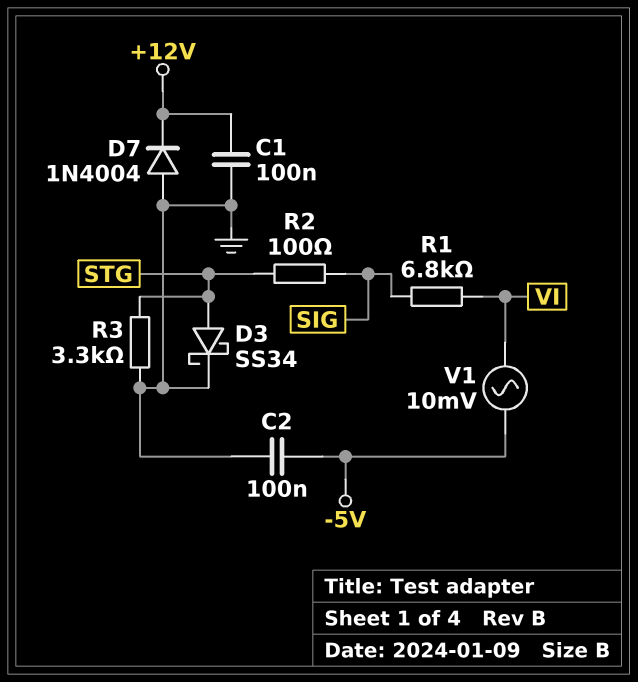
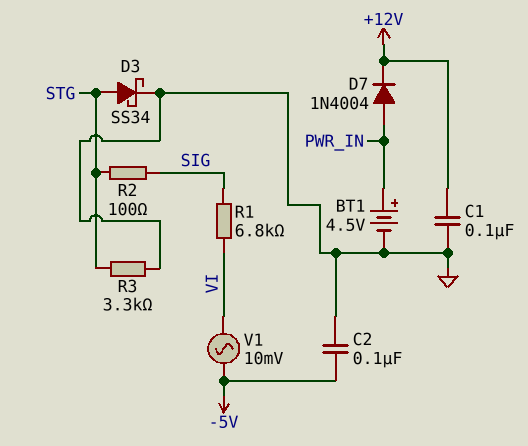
BT1: none -> 4.5V (plus PWR_IN, minus GND)
D7: diode 1N4004 (A GND, K +12V) -> diode 1N4004 (A PWR_IN, K +12V)

